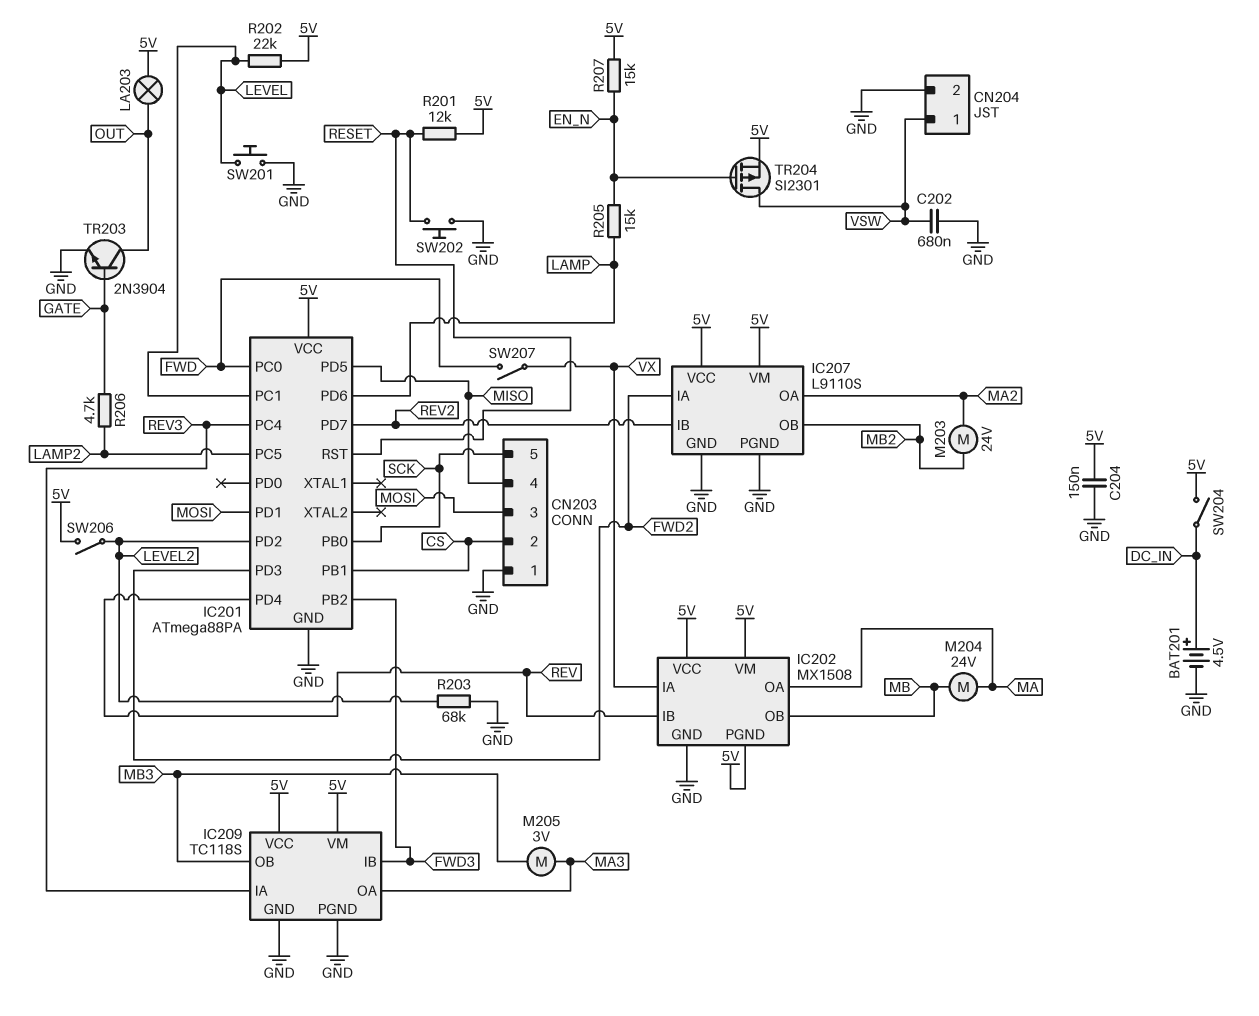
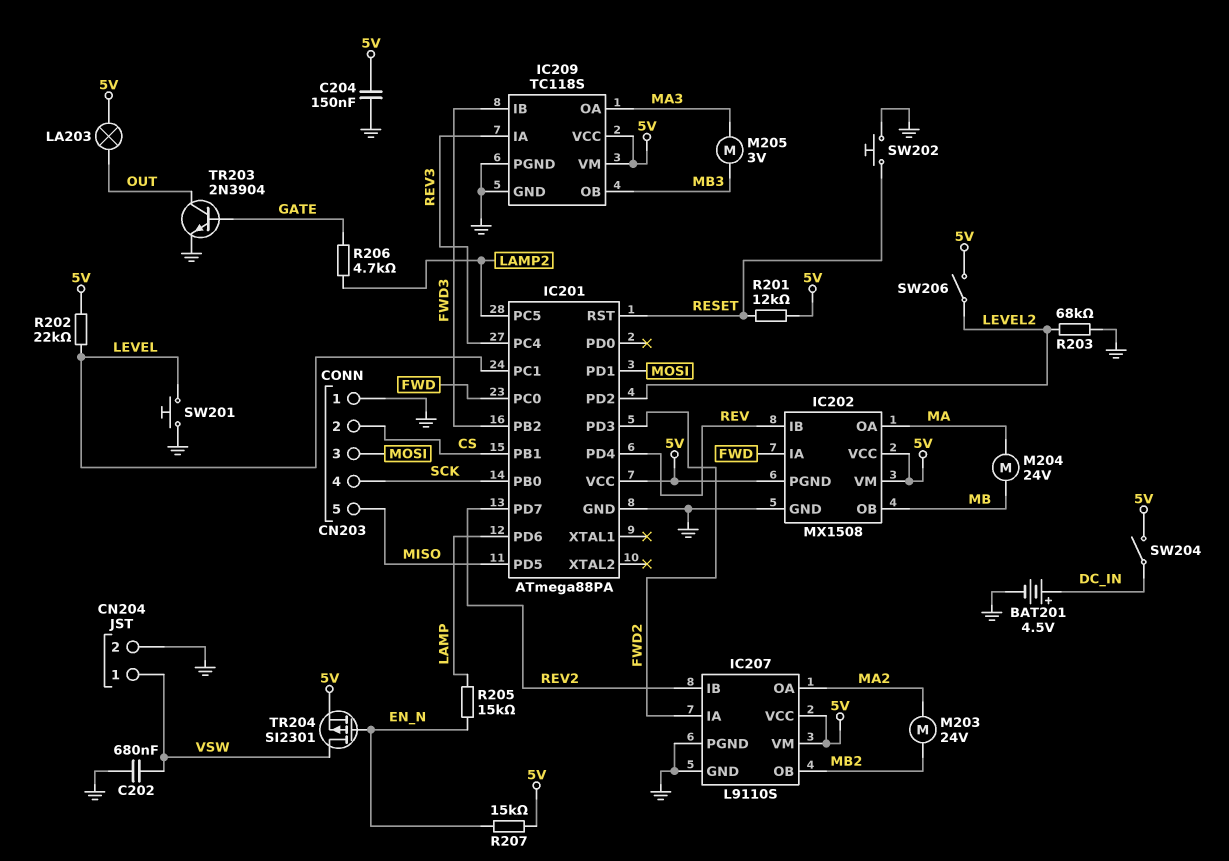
CN203 pin 4: MISO -> SCK
CN203 pin 5: SCK -> MISO
IC202 pin IA: VX -> FWD
SW207: switch (FWD, VX) -> none

